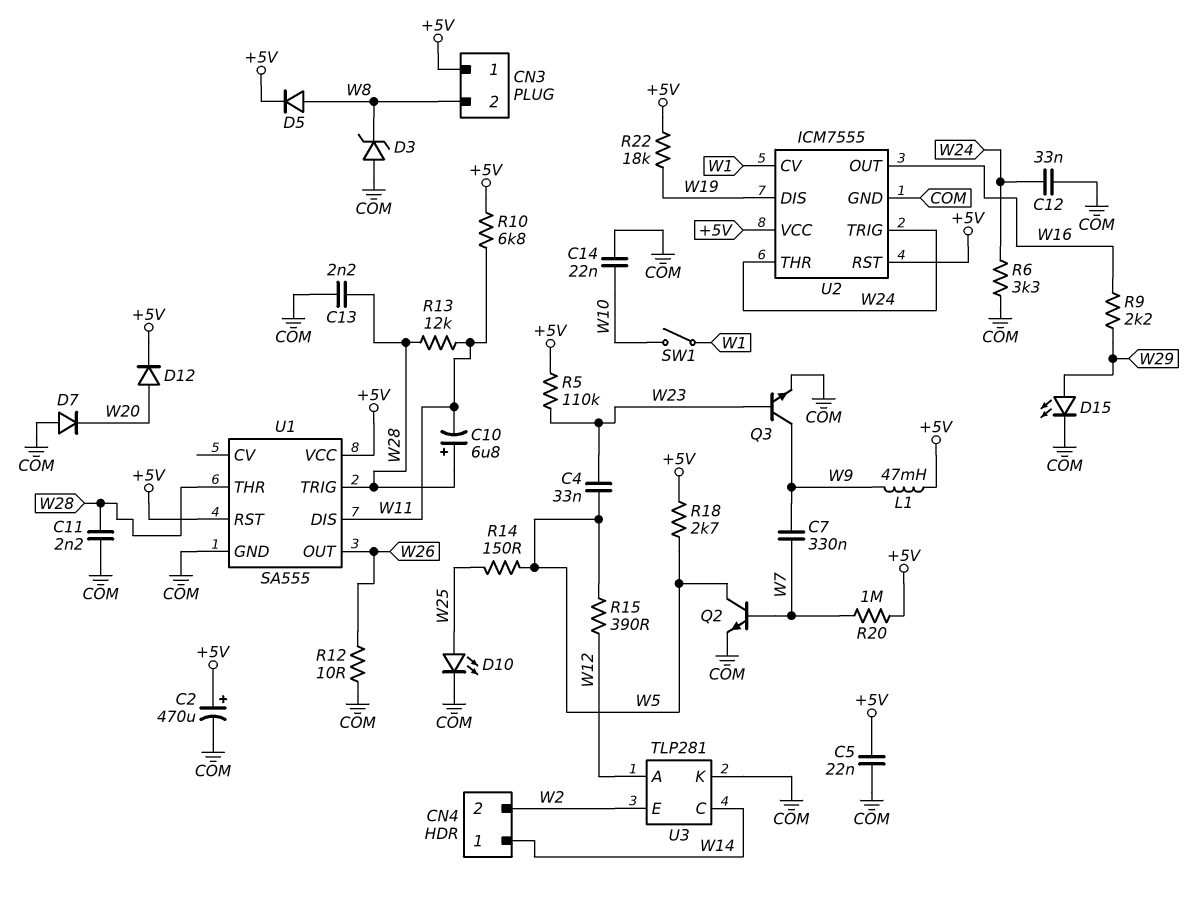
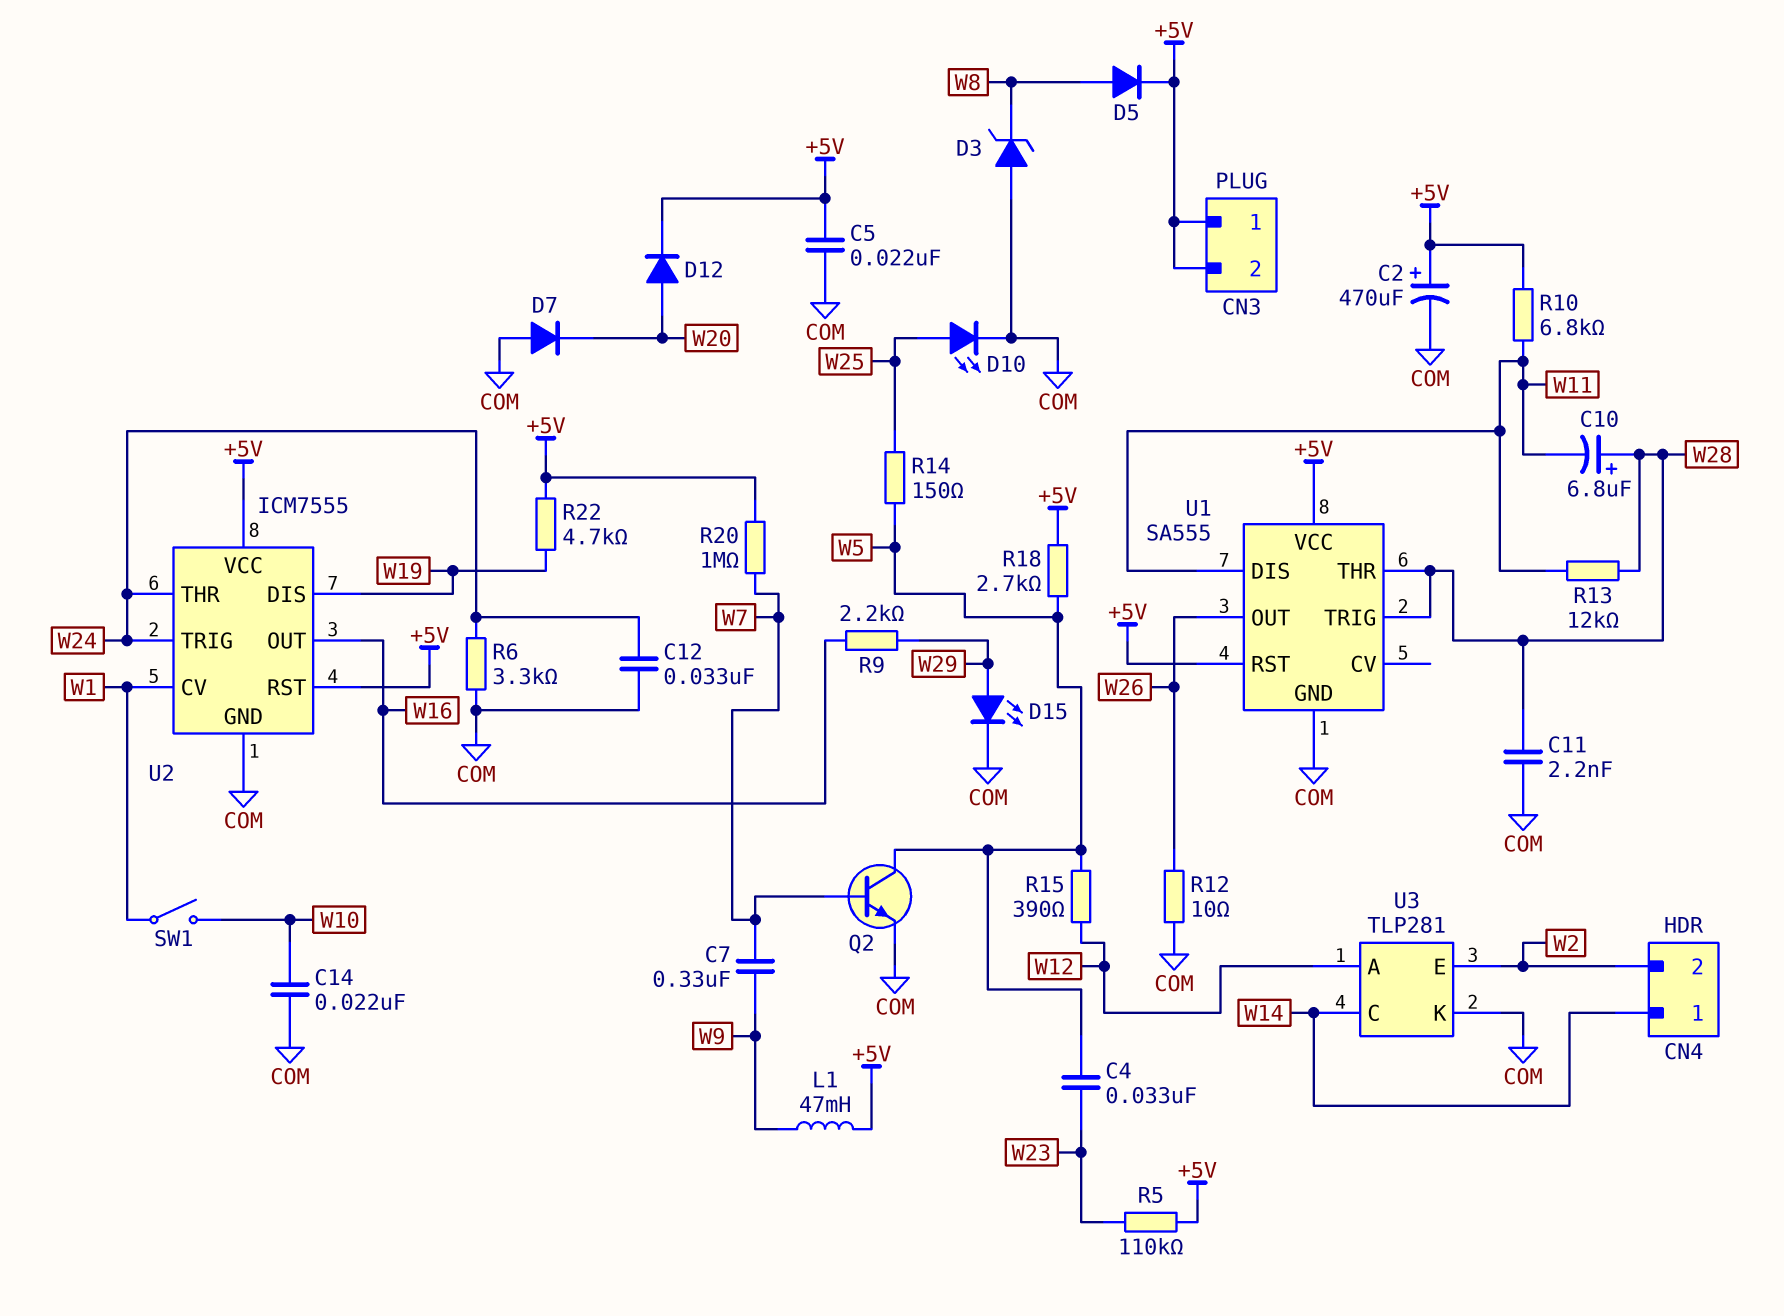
C13: 2.2nF (COM, W28) -> none
CN3 pin 2: W8 -> +5V
Q3: NPN (B W23, C W9, E COM) -> none
R22: 18k (+5V, W19) -> 4.7k (+5V, W19)

